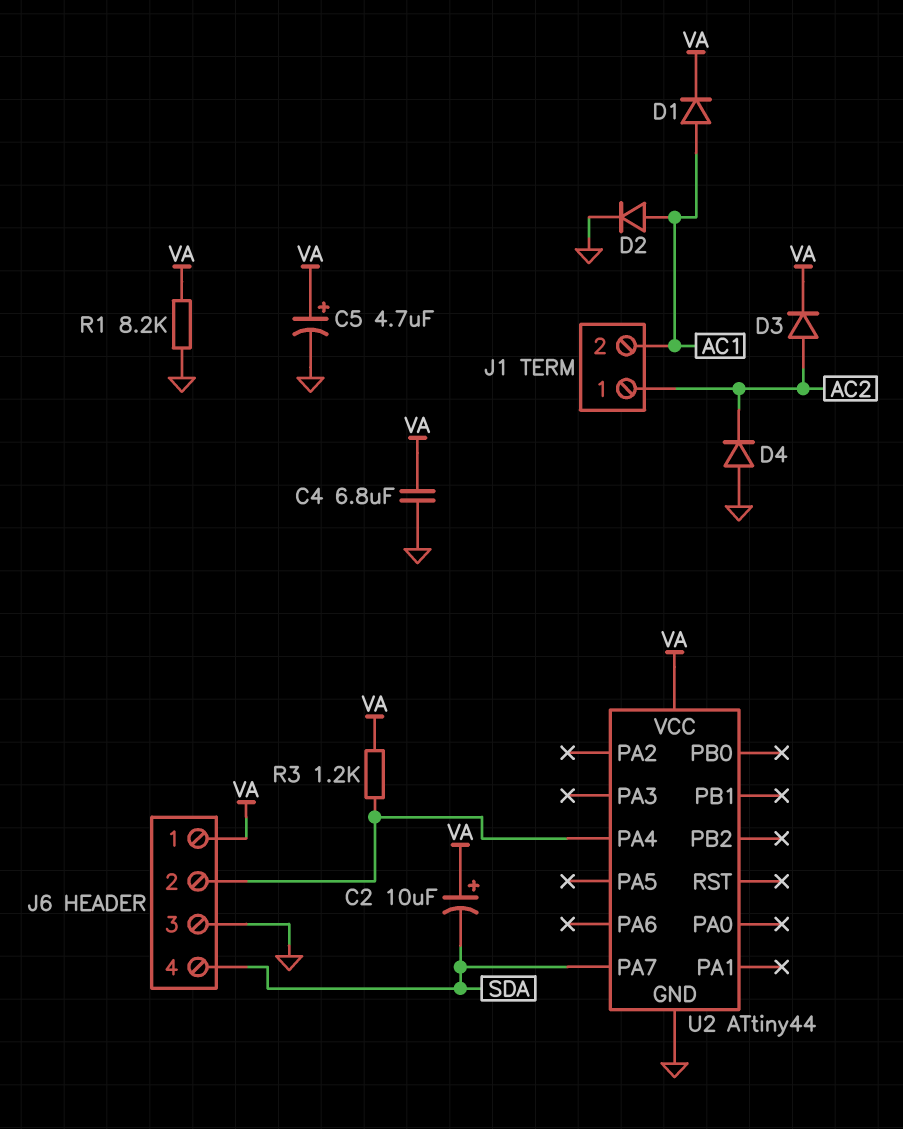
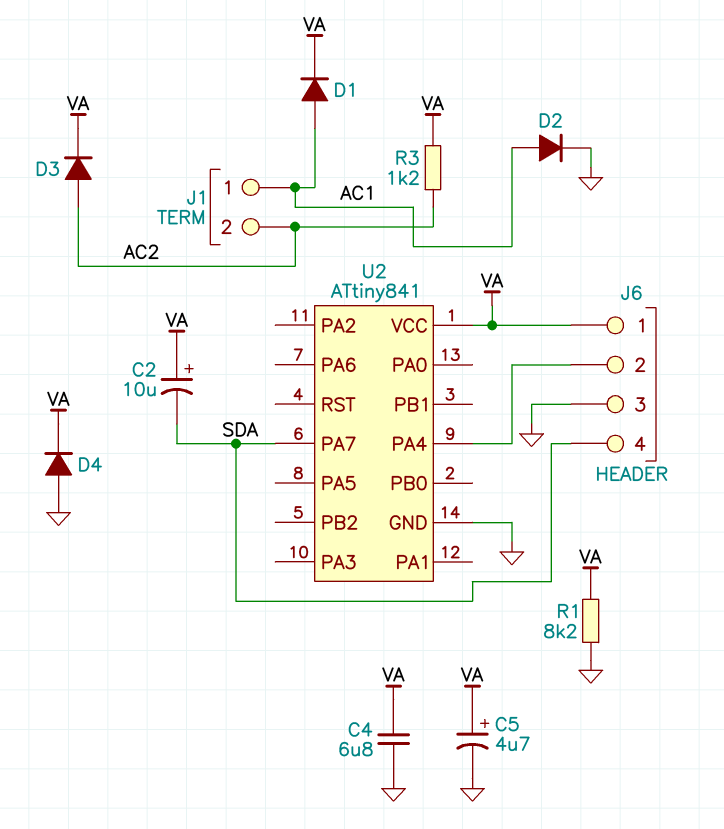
D4: diode (A GND, K AC2) -> diode (A GND, K VA)
J1 pin 1: AC2 -> AC1
J1 pin 2: AC1 -> AC2
R3: 1.2k (J6/2, VA) -> 1.2k (AC2, VA)
U2: ATtiny44 -> ATtiny841

